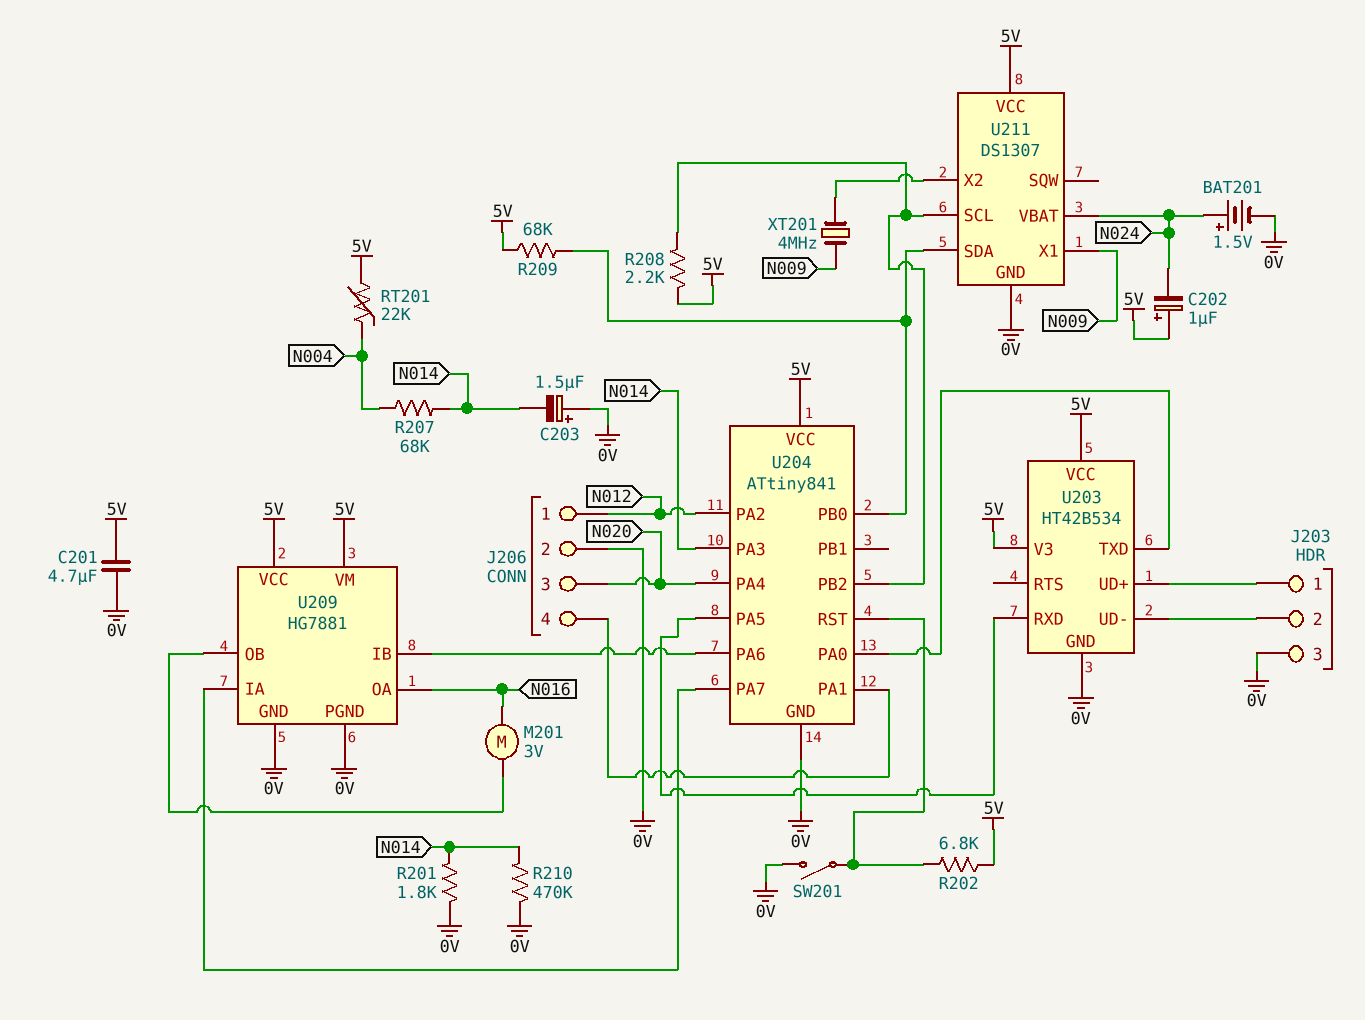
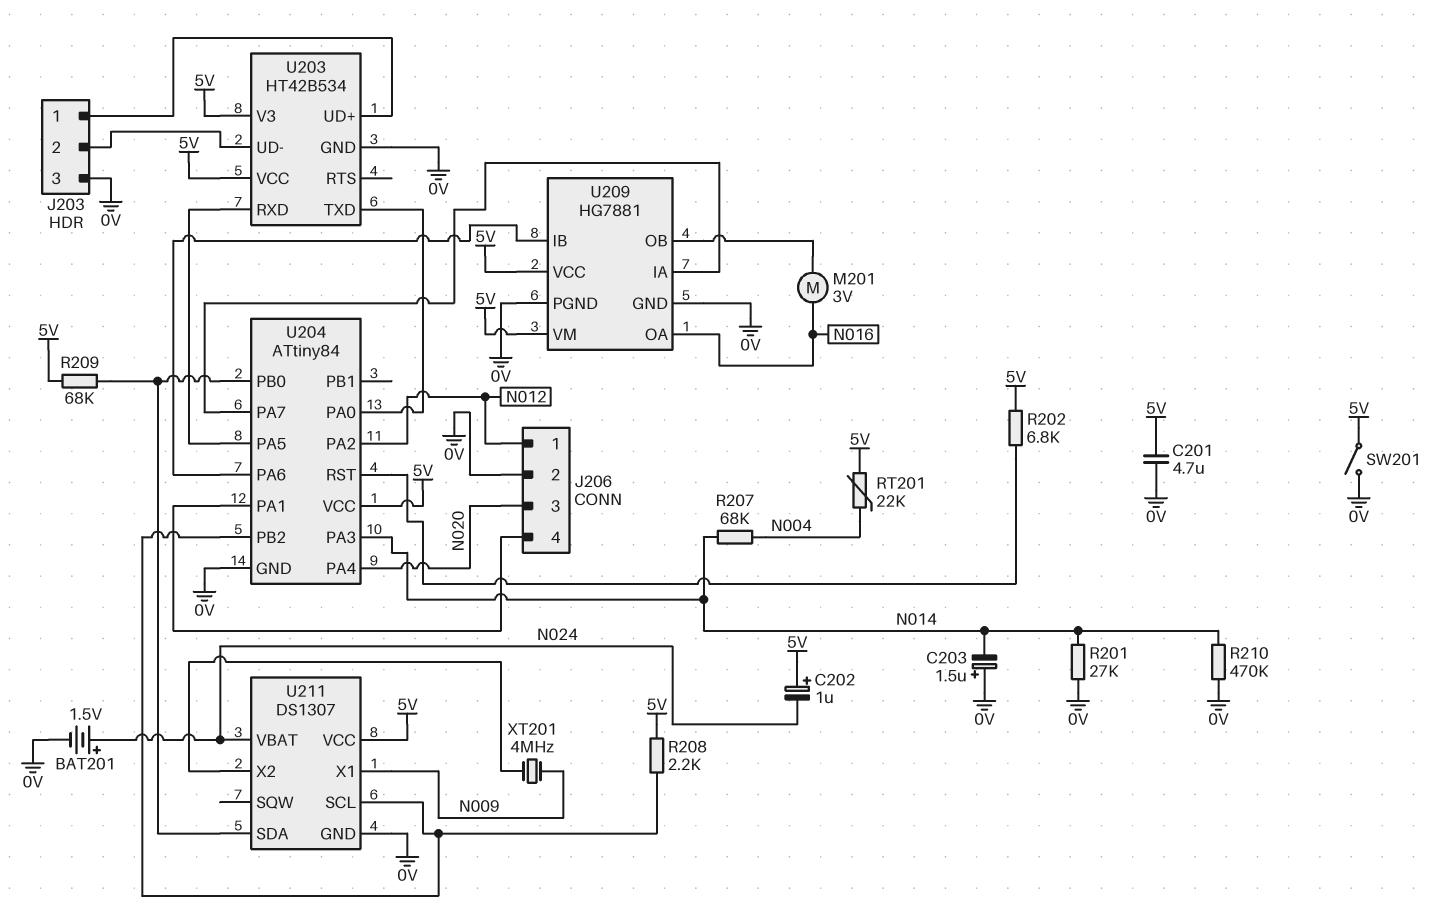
R201: 1.8k (0V, N014) -> 27k (0V, N014)
SW201: switch (0V, U204/RST) -> switch (0V, 5V)
U204: ATtiny841 -> ATtiny84

